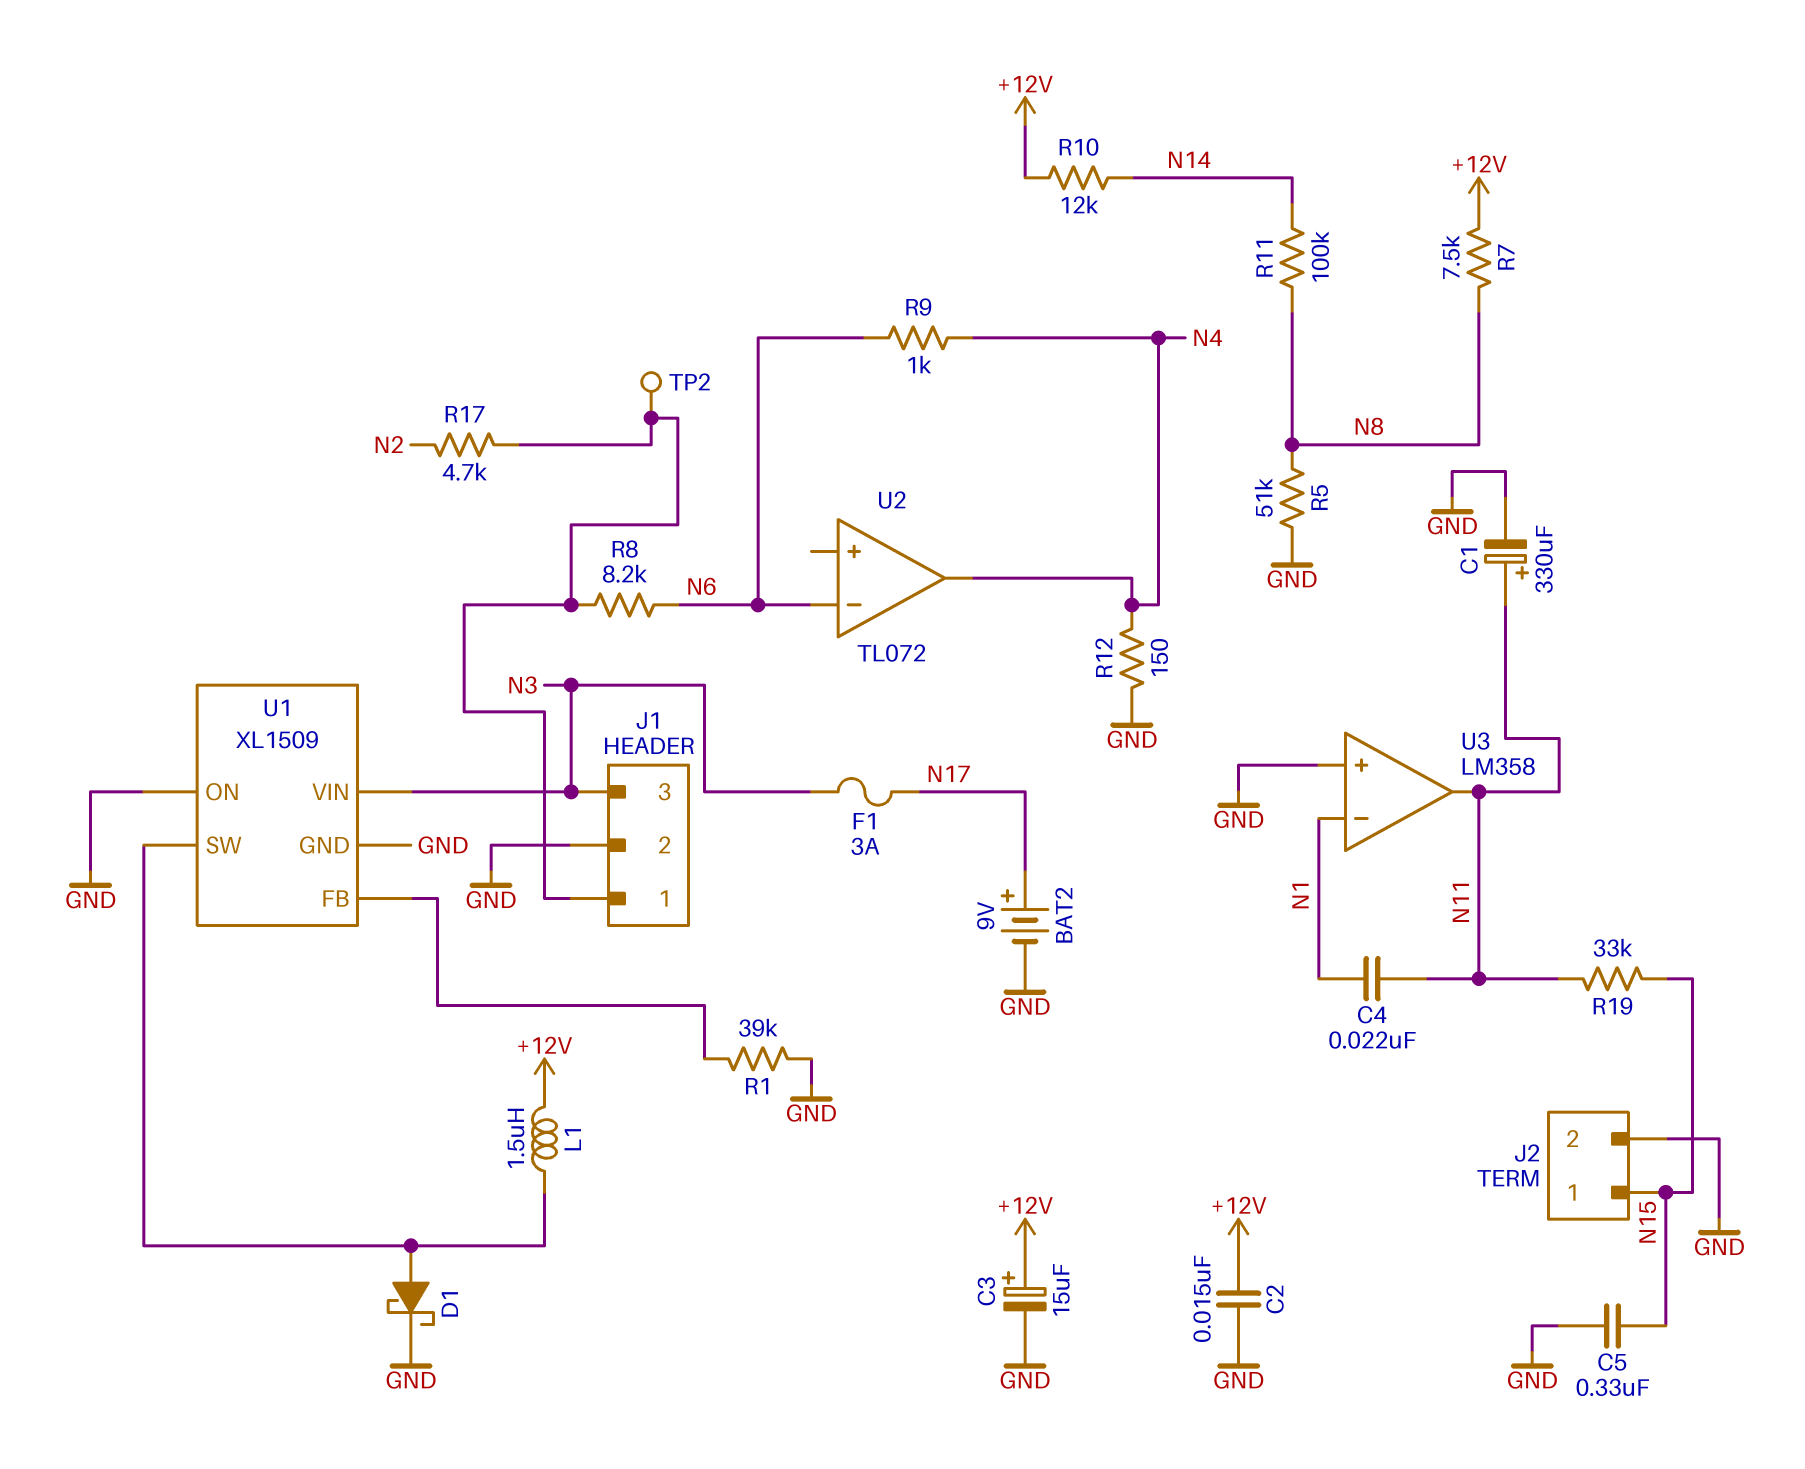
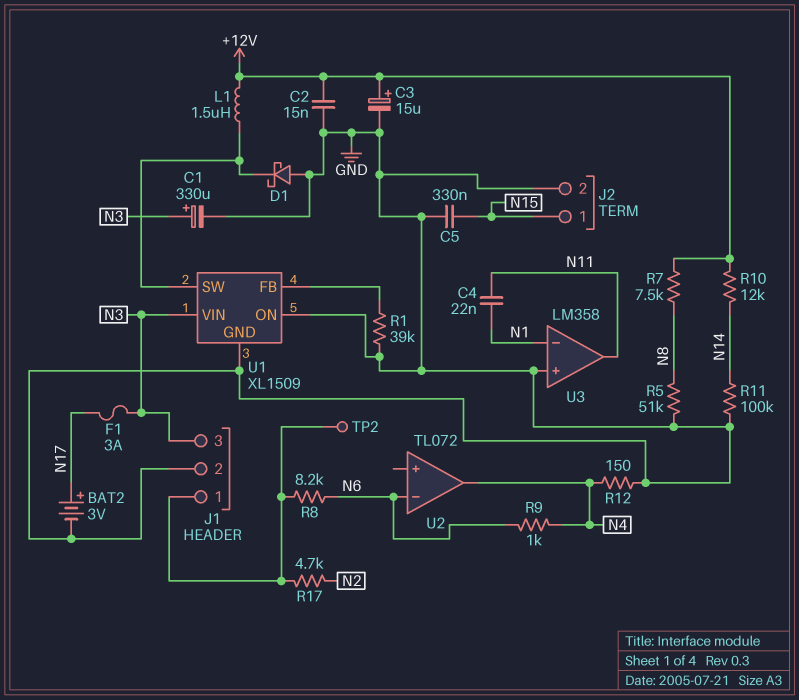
BAT2: 9V (plus N17, minus GND) -> 3V (plus N17, minus GND)
C1: 330uF (plus N11, minus GND) -> 330uF (plus N3, minus GND)
D1: schottky (A U1/SW, K GND) -> schottky (A GND, K U1/SW)
R11: 100k (N8, N14) -> 100k (GND, N14)
R19: 33k (N11, N15) -> none

